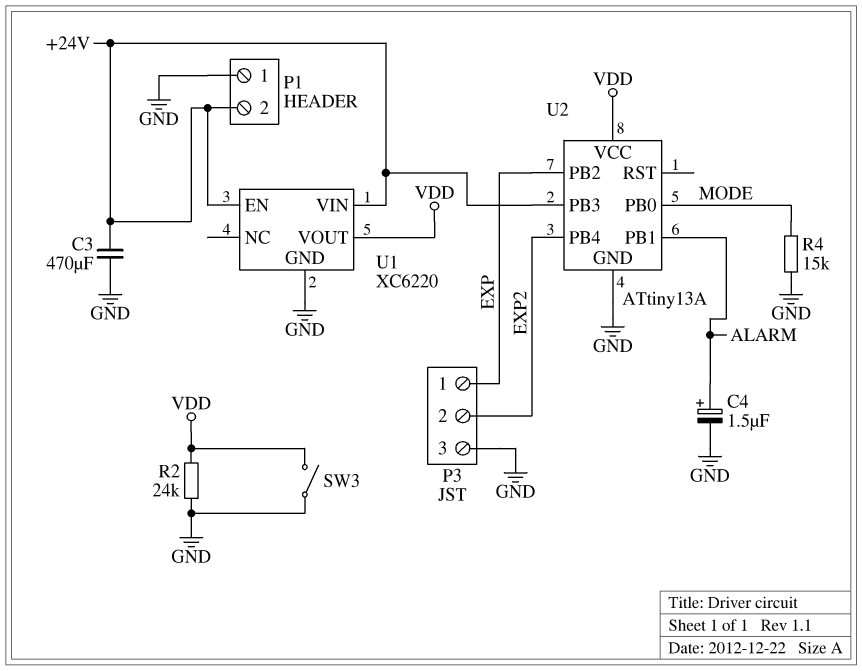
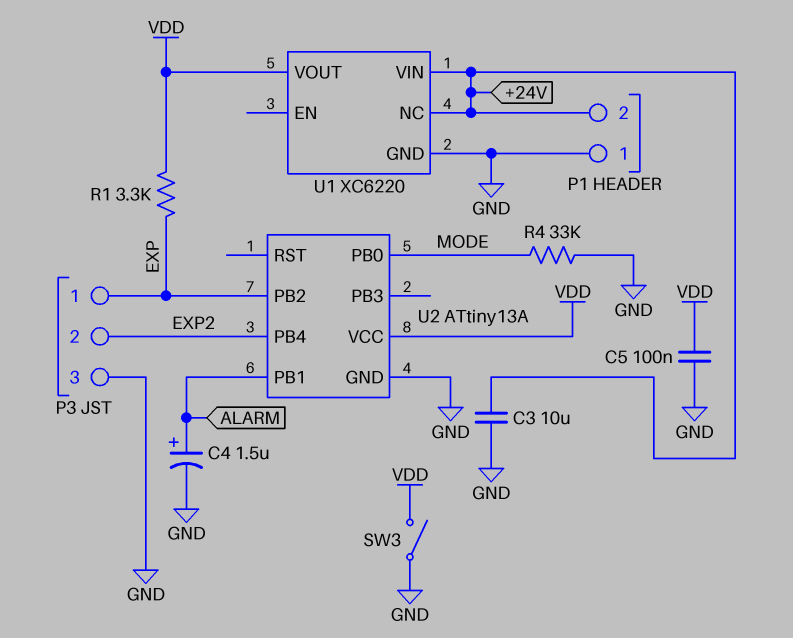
C3: 470uF (+24V, GND) -> 10uF (+24V, GND)
C5: none -> 100nF (GND, VDD)
R1: none -> 3.3k (EXP, VDD)
R2: 24k (GND, VDD) -> none
R4: 15k (GND, MODE) -> 33k (GND, MODE)
U1 pin EN: +24V -> none
U1 pin NC: none -> +24V
U2 pin PB3: +24V -> none

